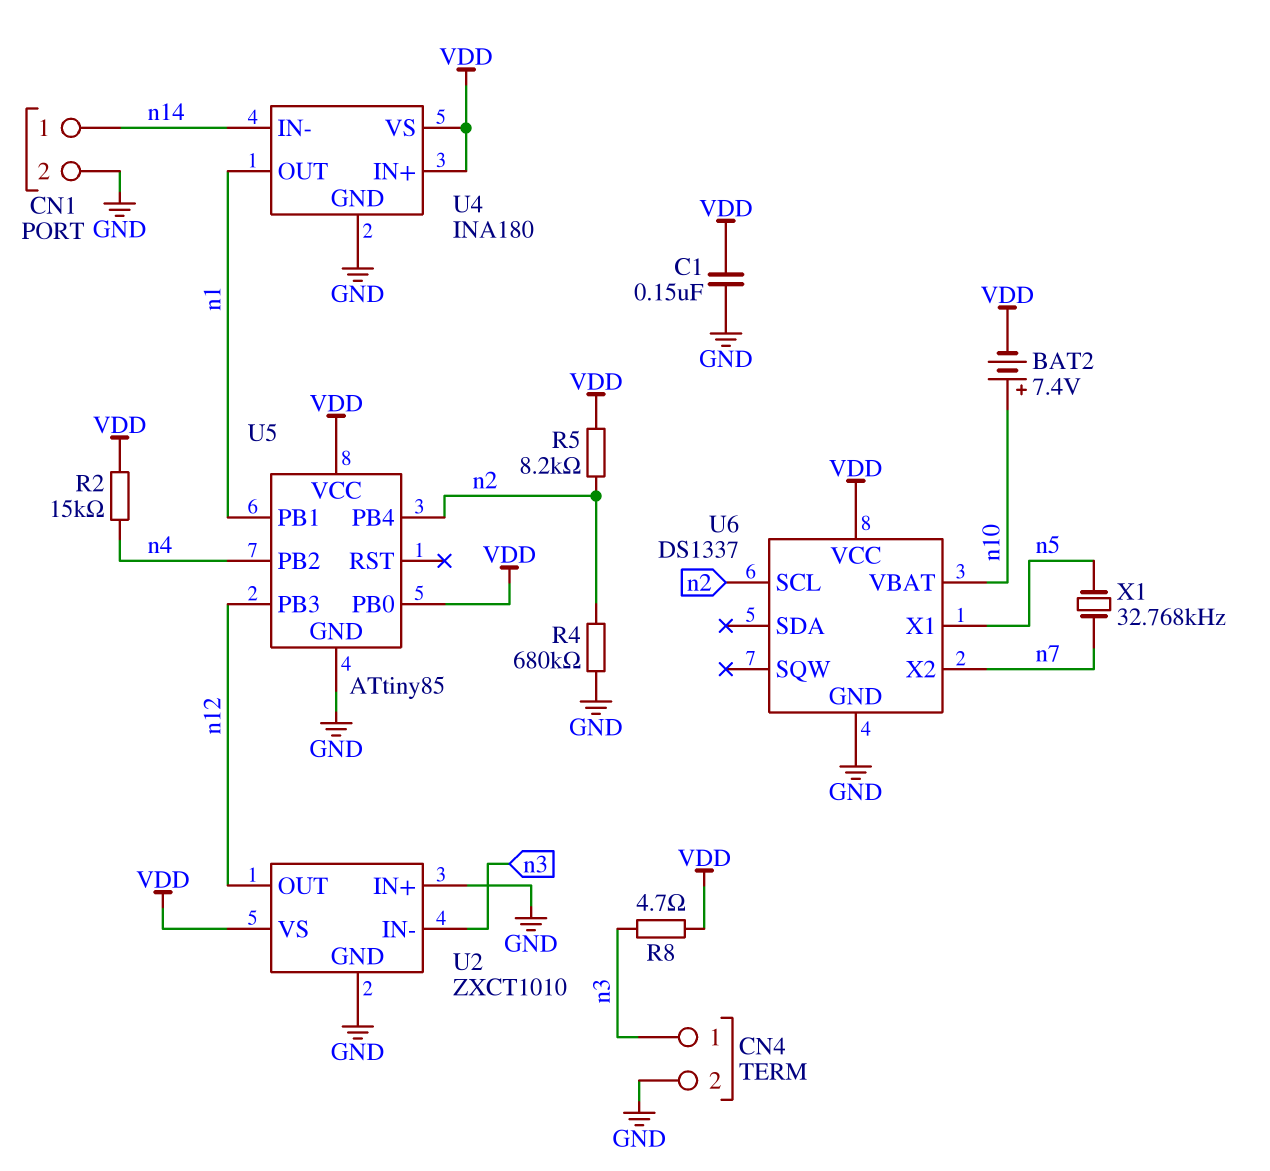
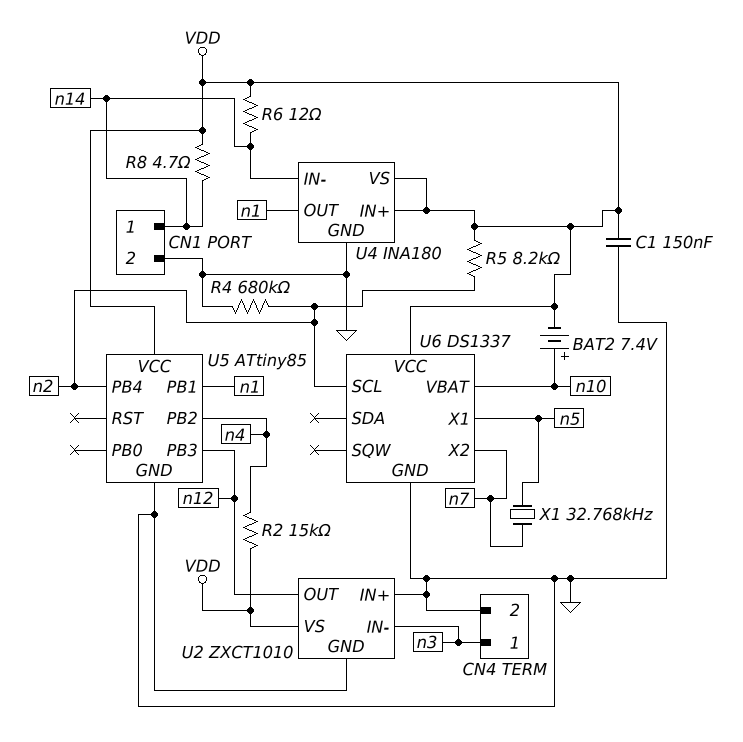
R6: none -> 12 (VDD, n14)
R8: 4.7 (VDD, n3) -> 4.7 (VDD, n14)
U5 pin PB0: VDD -> none

